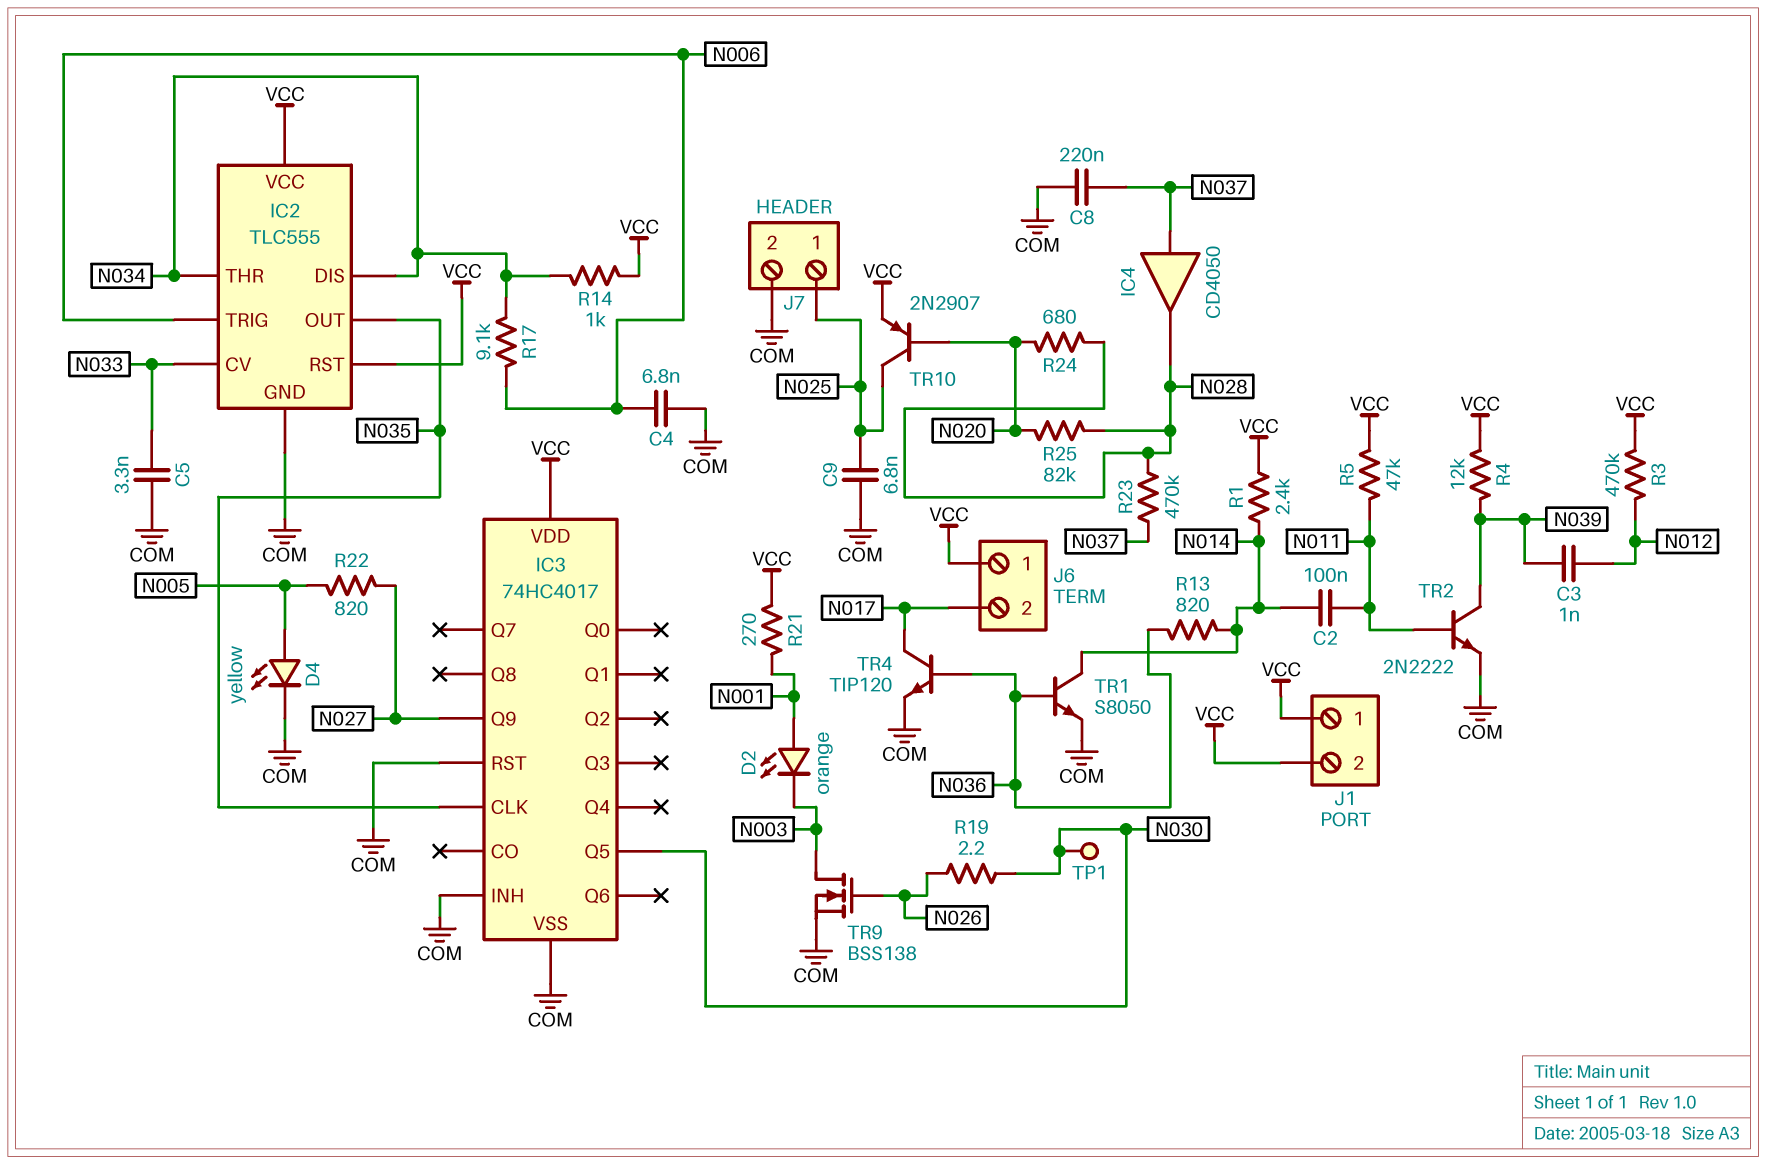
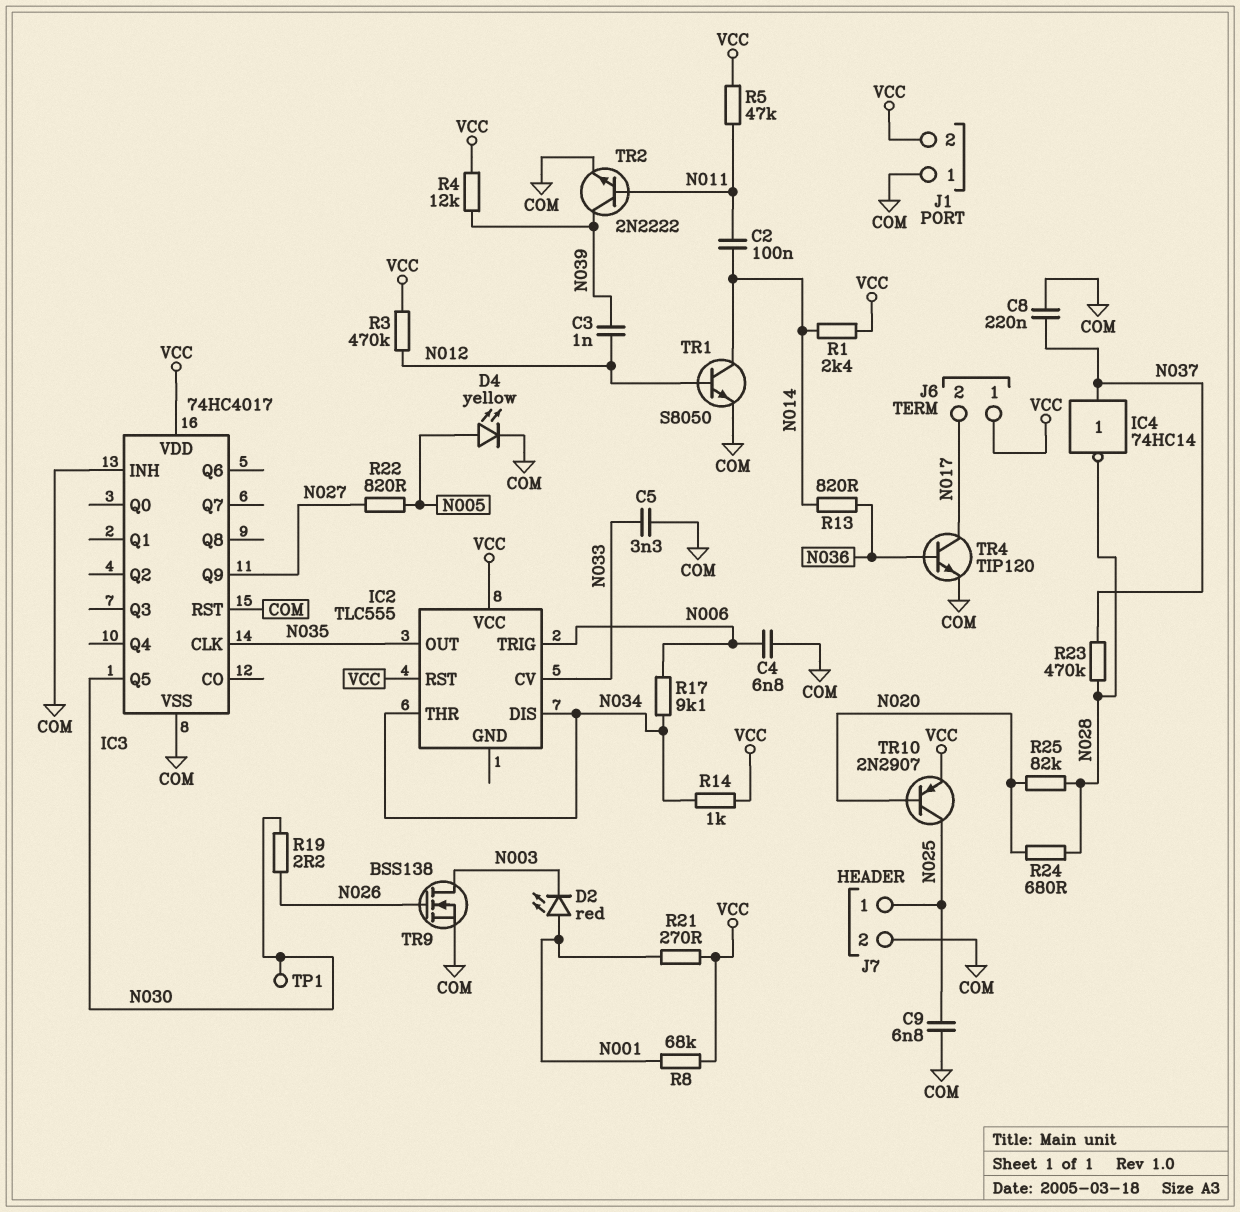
D2: LED orange (A N001, K N003) -> LED red (A N001, K N003)
IC2 pin GND: COM -> none
IC4: buffer CD4050 (in N037, out N028) -> NOT 74HC14 (in N037, out N028)
J1 pin 1: VCC -> COM
R8: none -> 68k (N001, VCC)
TR1: NPN S8050 (B N036, C N014, E COM) -> NPN S8050 (B N012, C N014, E COM)

